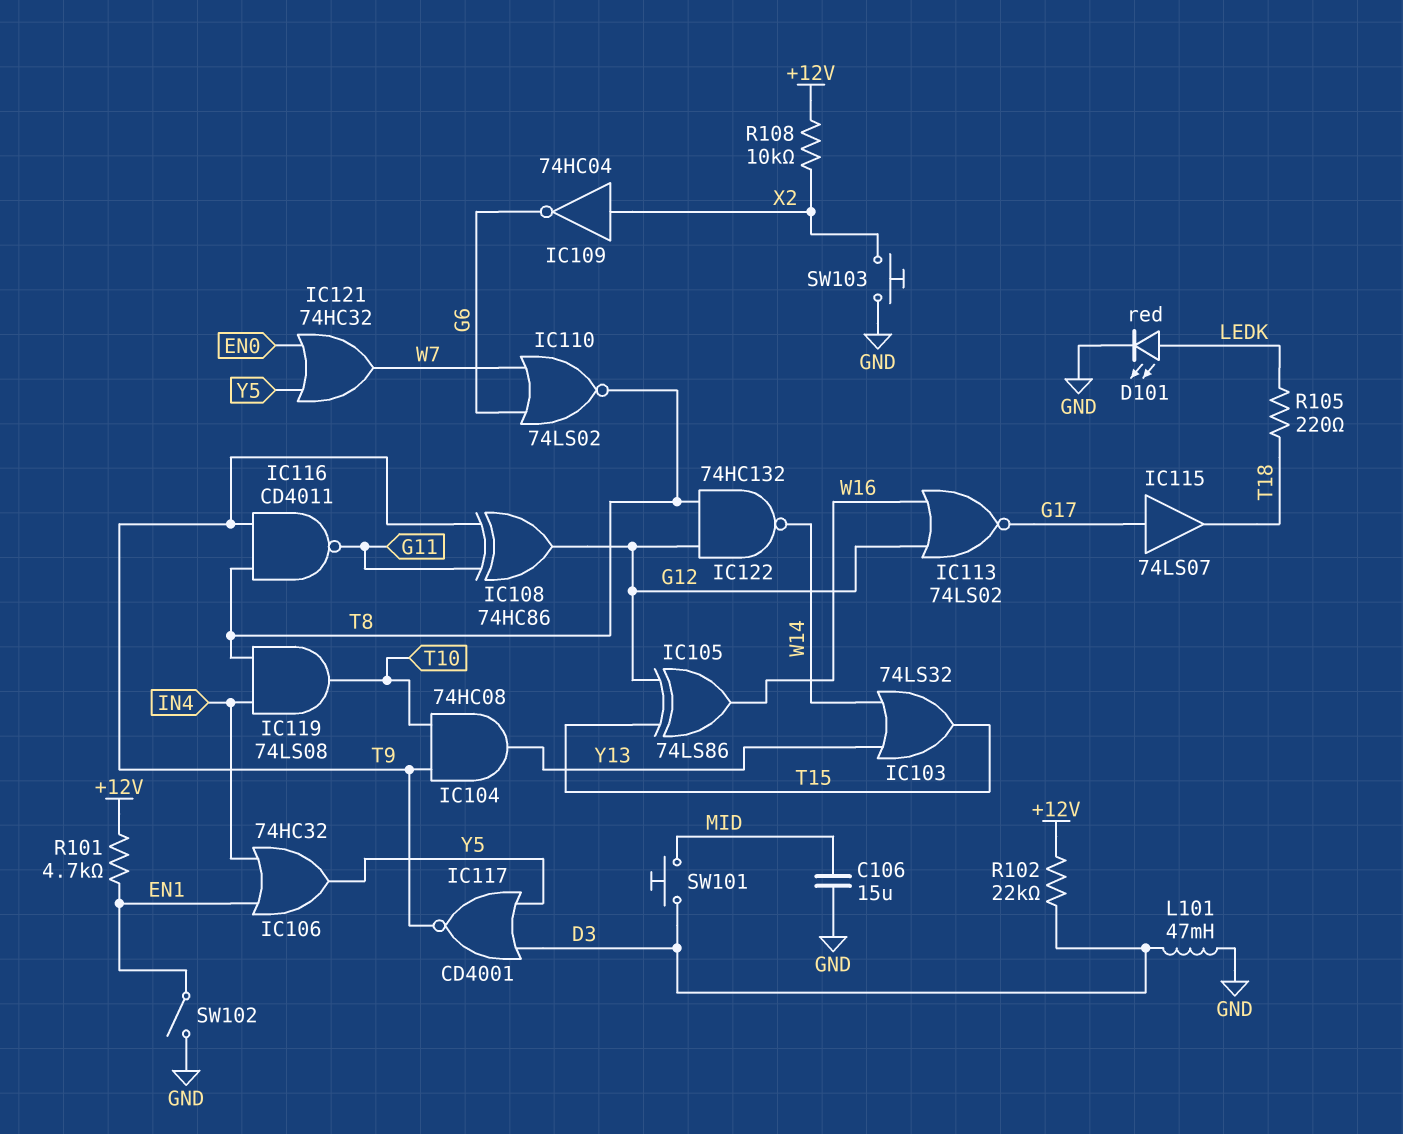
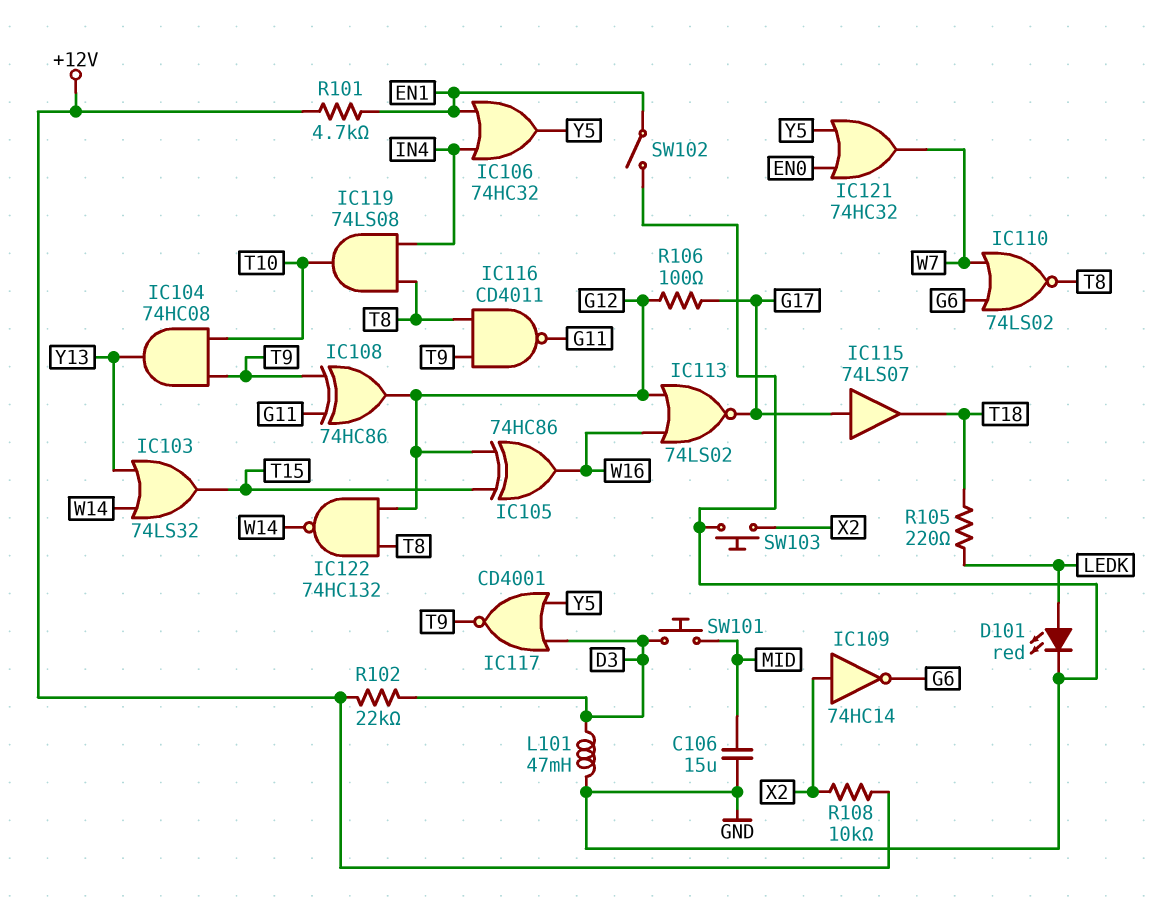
IC105: XOR 74LS86 (in G12, in T15, out W16) -> XOR 74HC86 (in G12, in T15, out W16)
IC109: NOT 74HC04 (in X2, out G6) -> NOT 74HC14 (in X2, out G6)
R106: none -> 100 (G12, G17)

